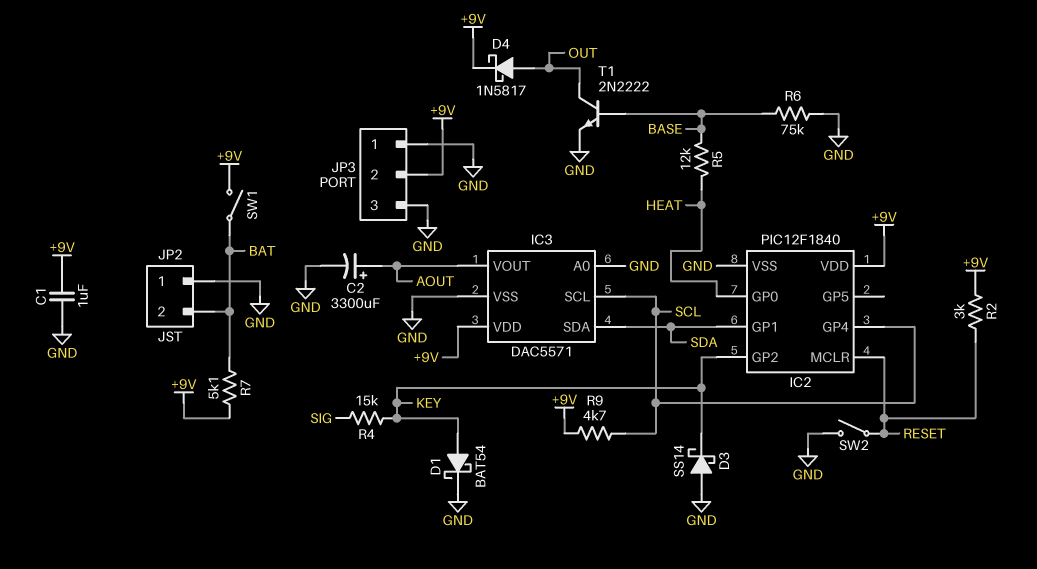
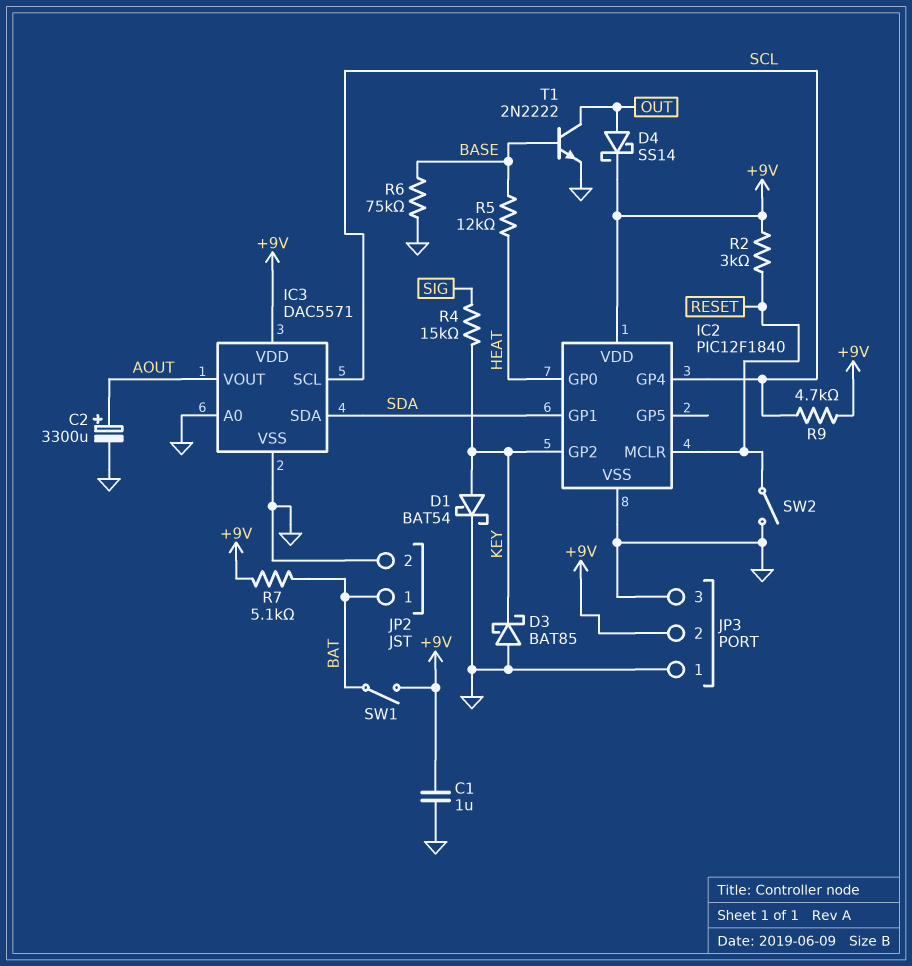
D3: schottky SS14 (A GND, K KEY) -> schottky BAT85 (A GND, K KEY)
D4: schottky 1N5817 (A OUT, K +9V) -> schottky SS14 (A OUT, K +9V)
JP2 pin 1: GND -> BAT
JP2 pin 2: BAT -> GND

